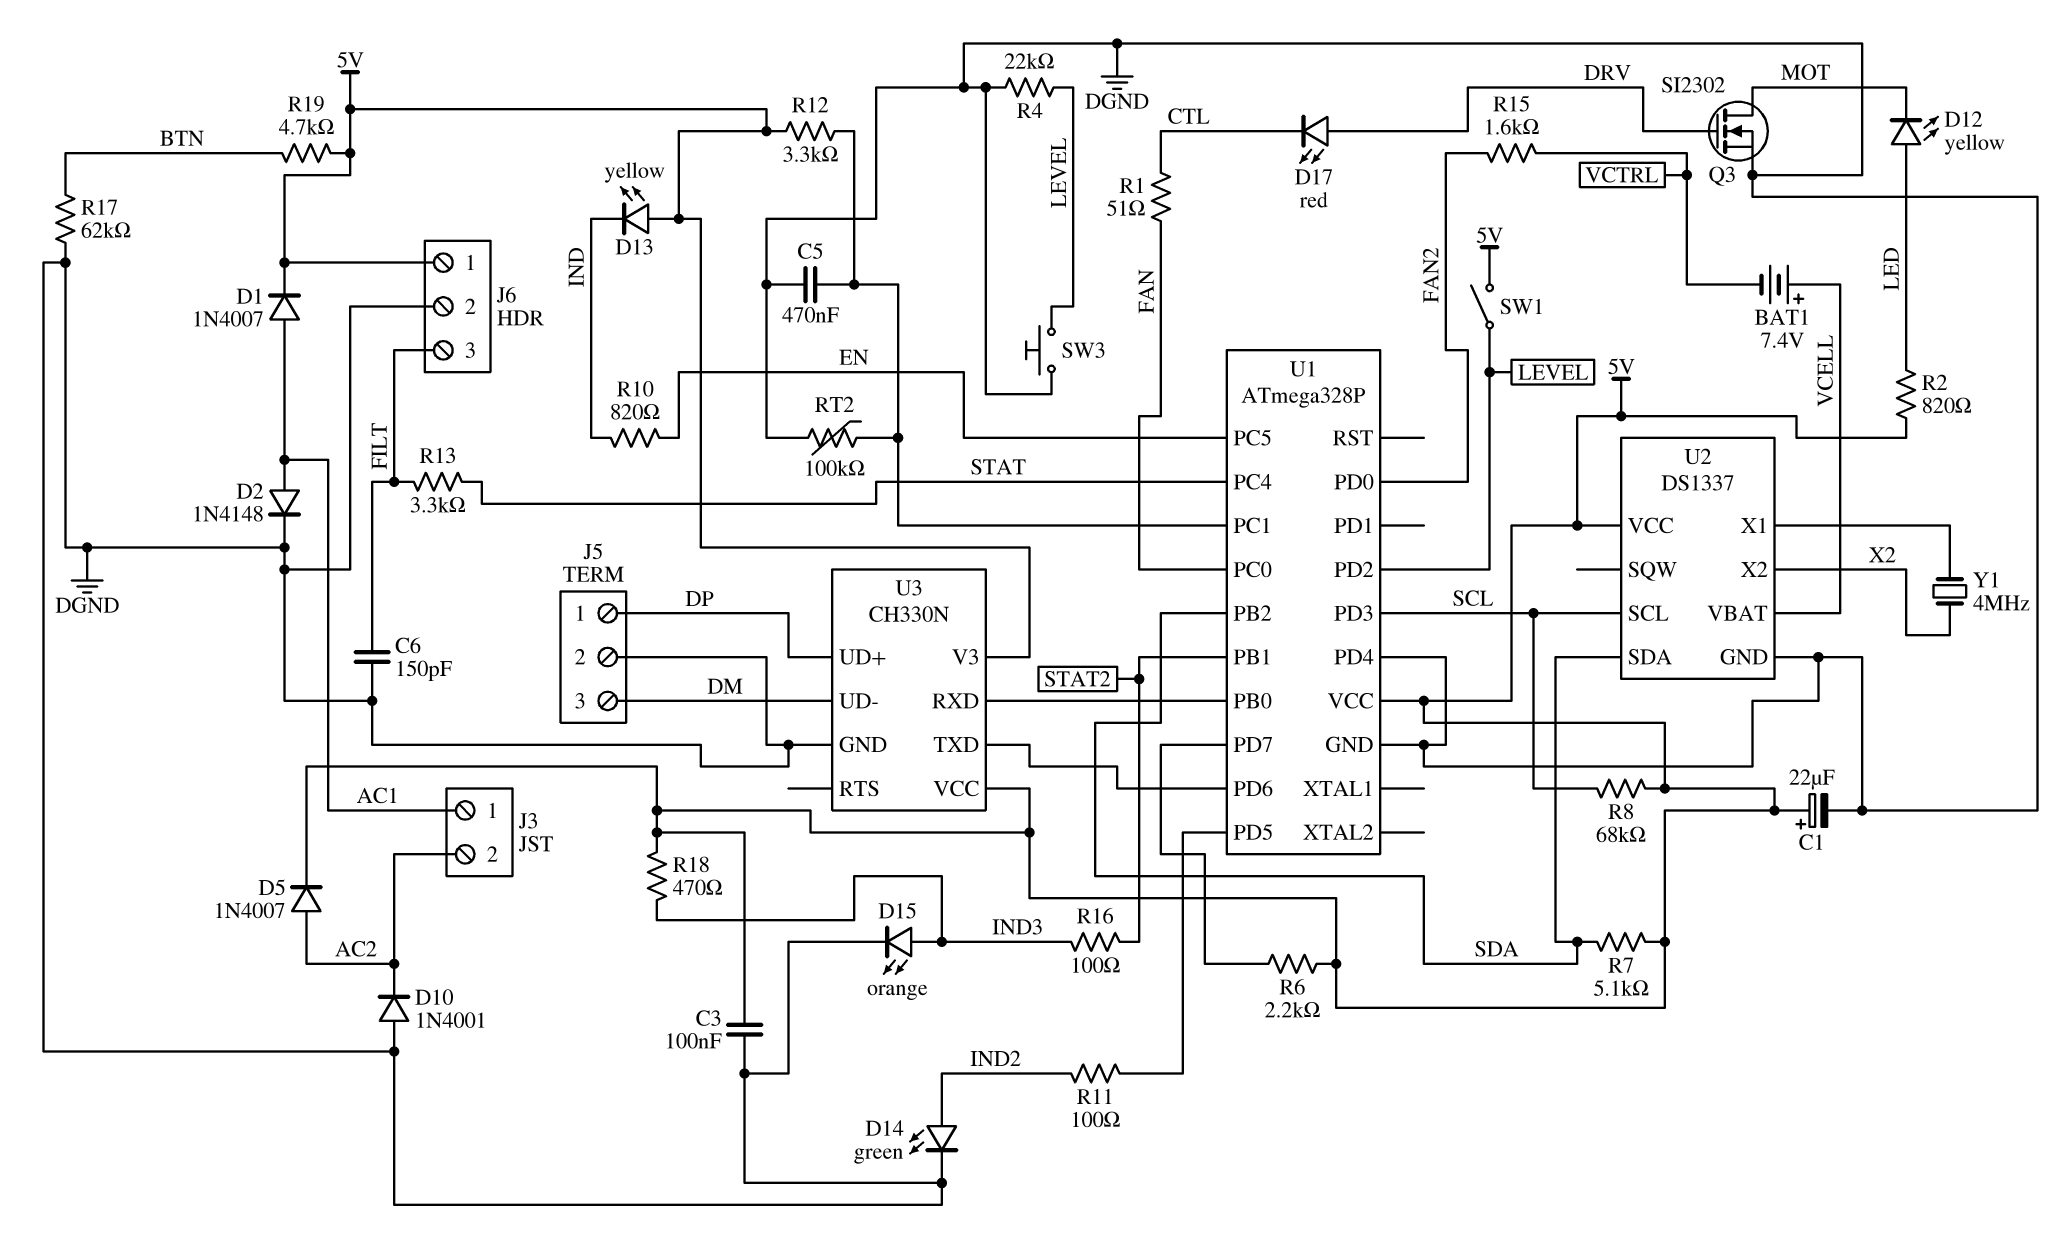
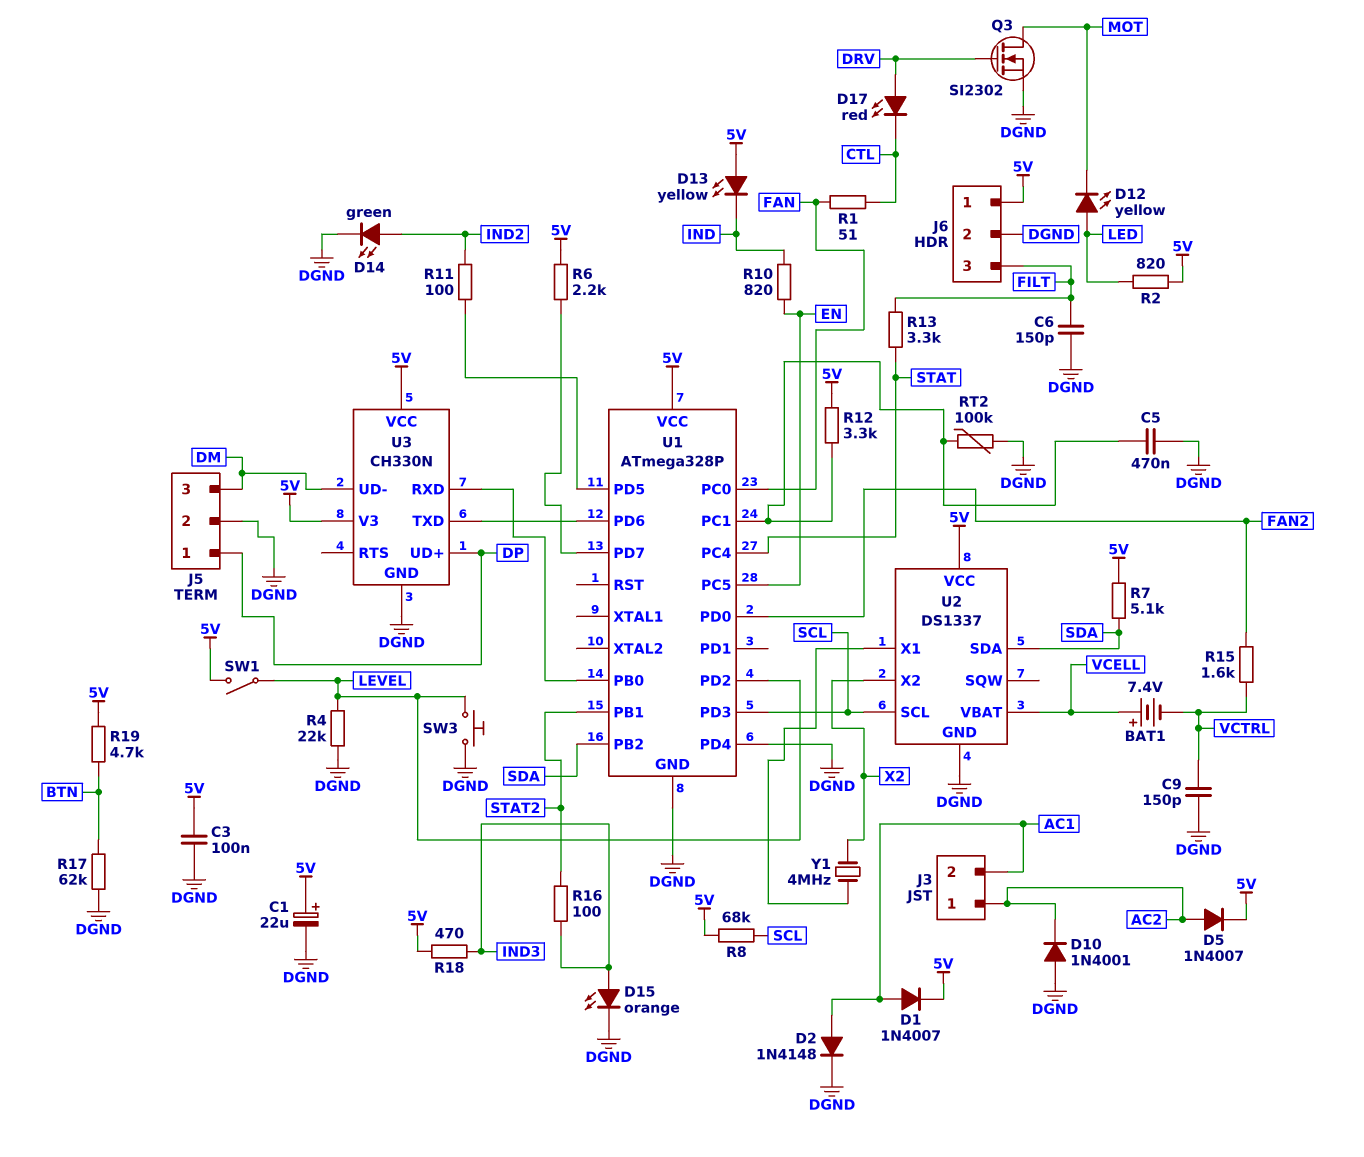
C9: none -> 150pF (DGND, VCTRL)
J3 pin 1: AC1 -> AC2
J3 pin 2: AC2 -> AC1

